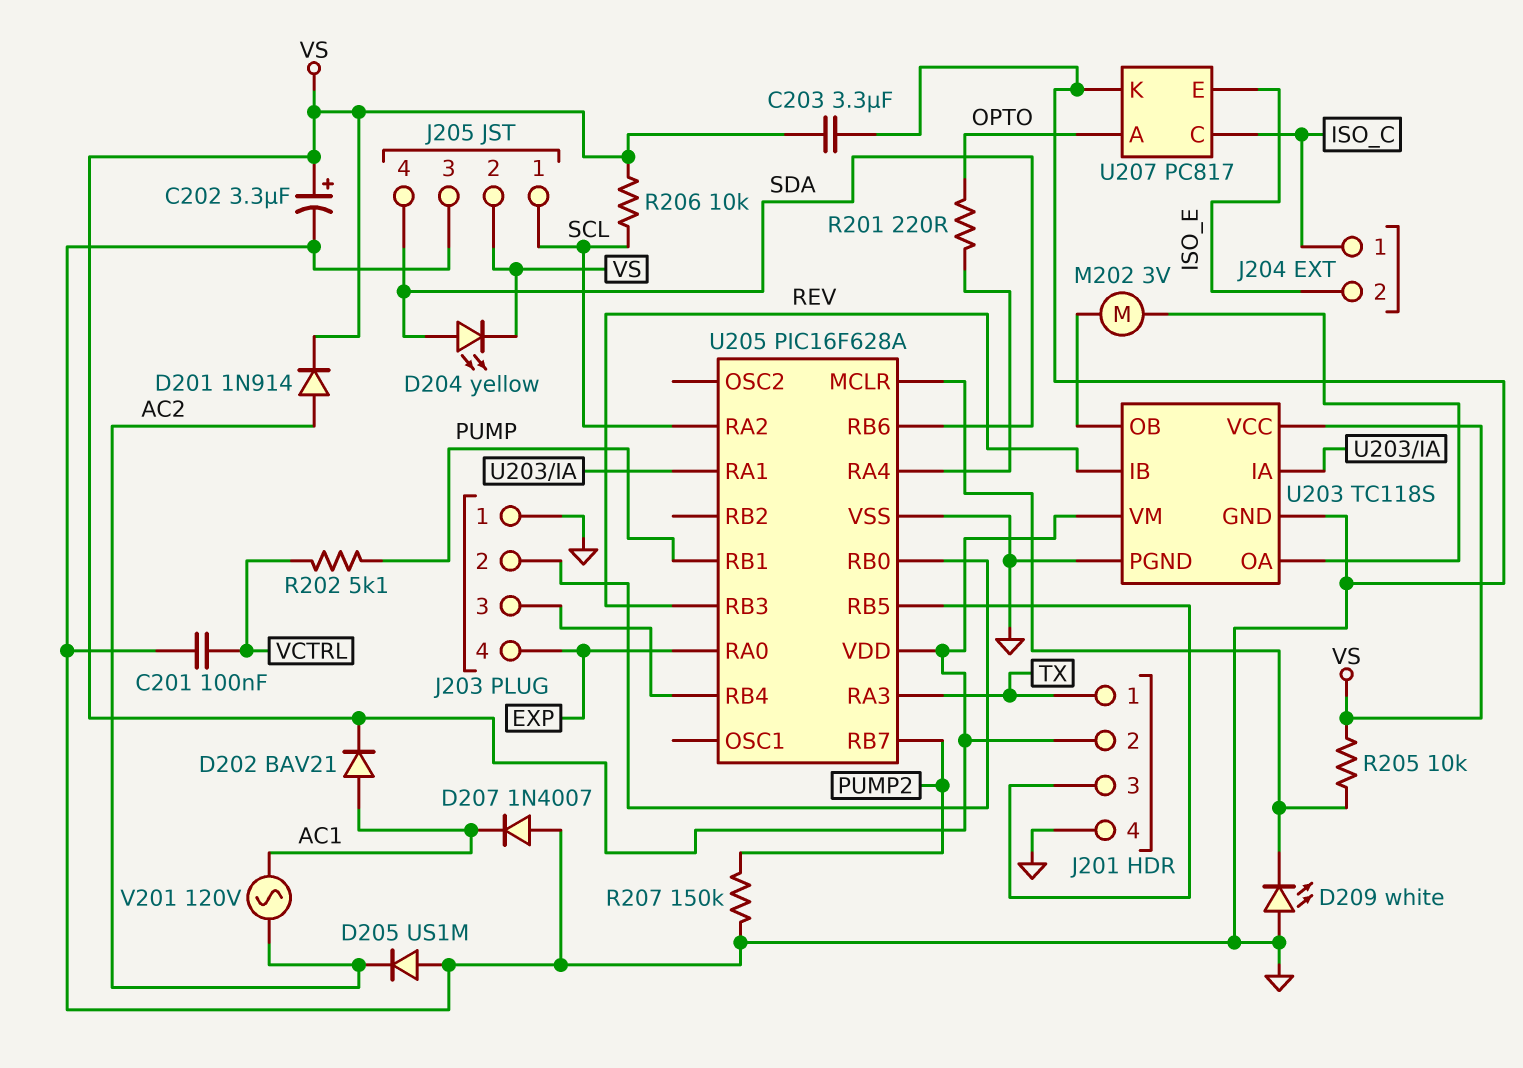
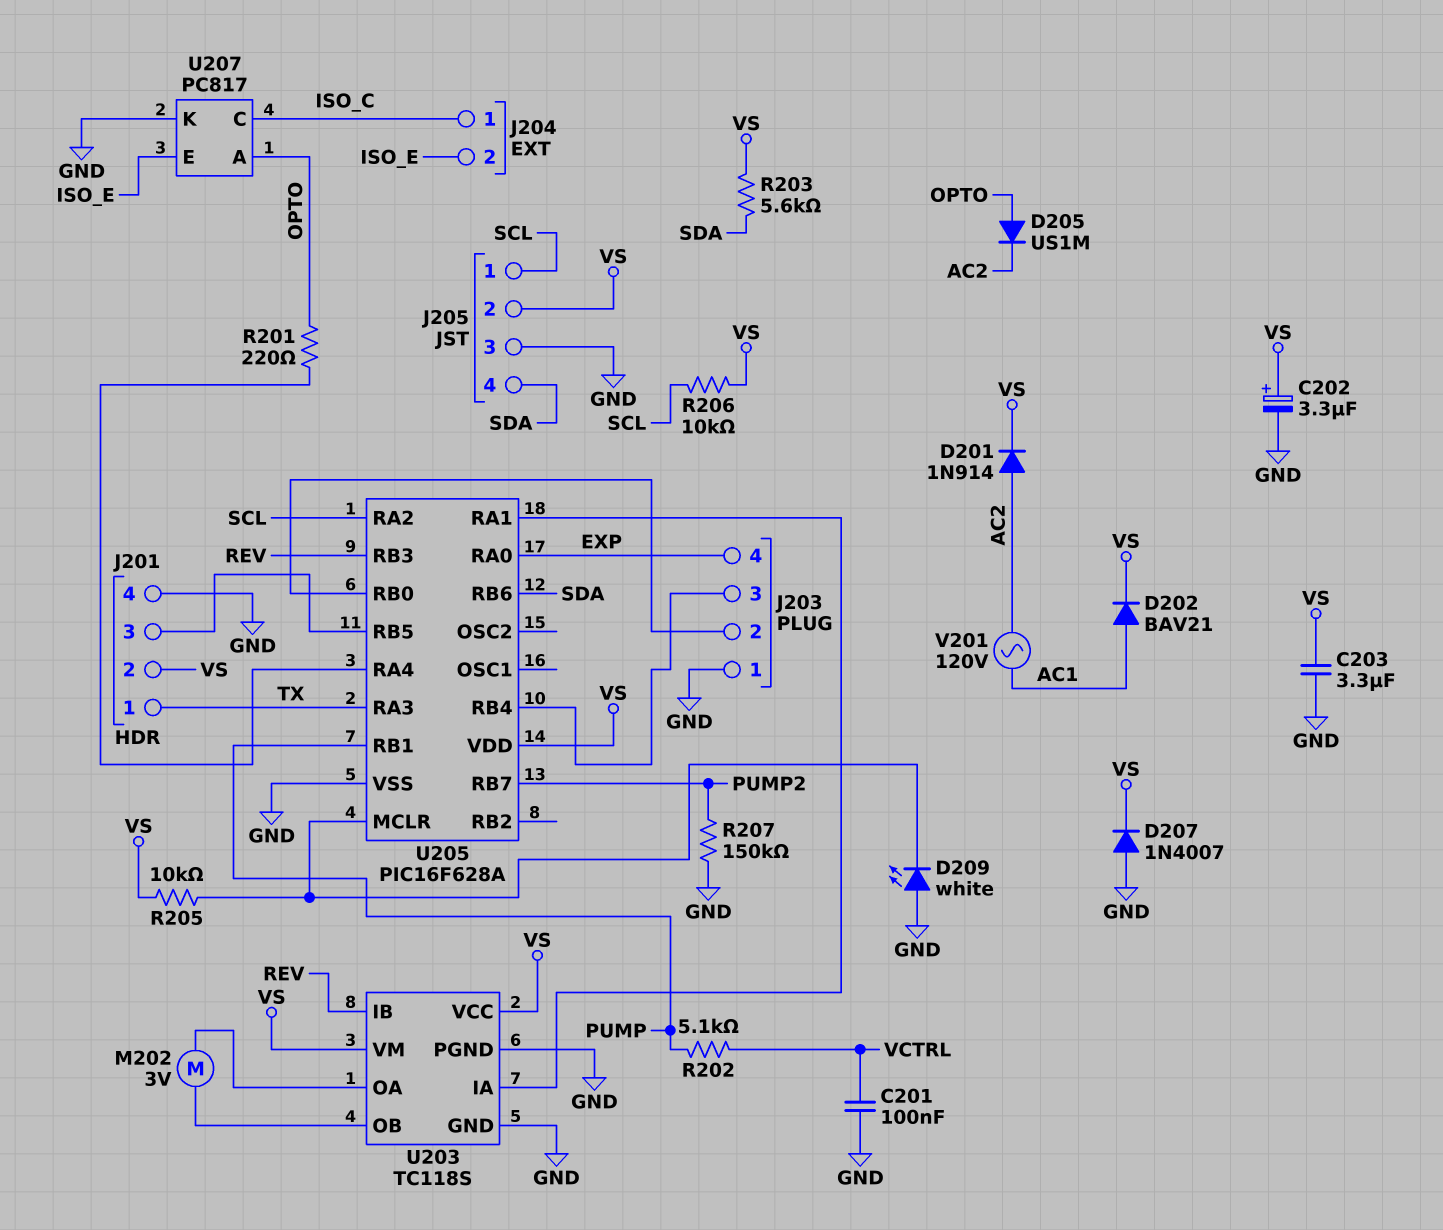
D204: LED yellow (A SDA, K VS) -> none
D205: diode US1M (A GND, K AC2) -> diode US1M (A OPTO, K AC2)
D207: diode 1N4007 (A GND, K AC1) -> diode 1N4007 (A GND, K VS)
R203: none -> 5.6k (SDA, VS)

